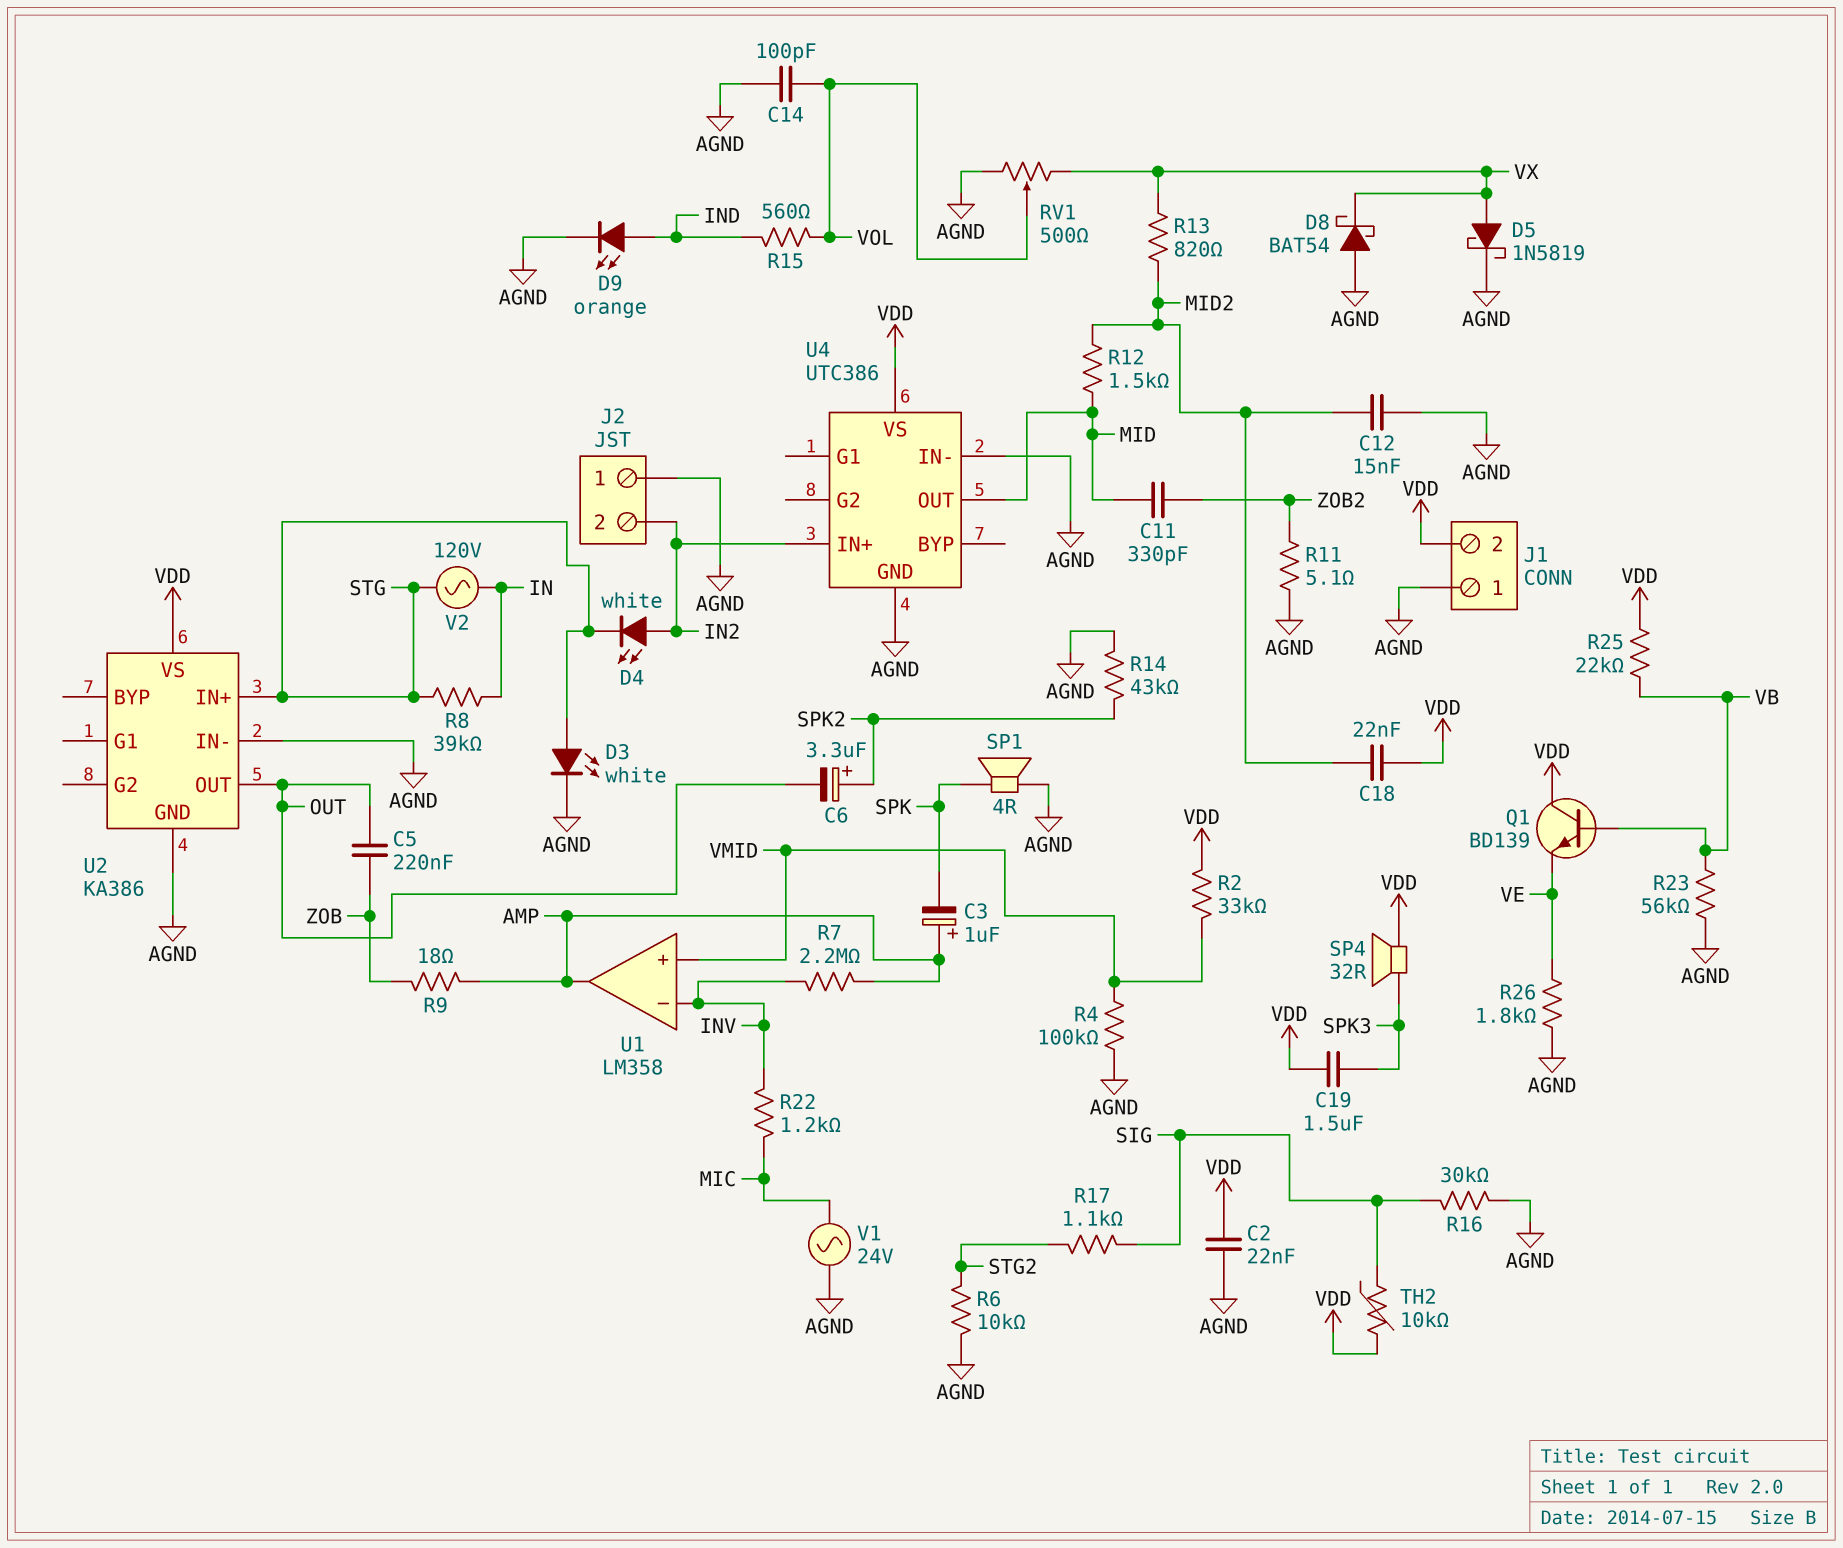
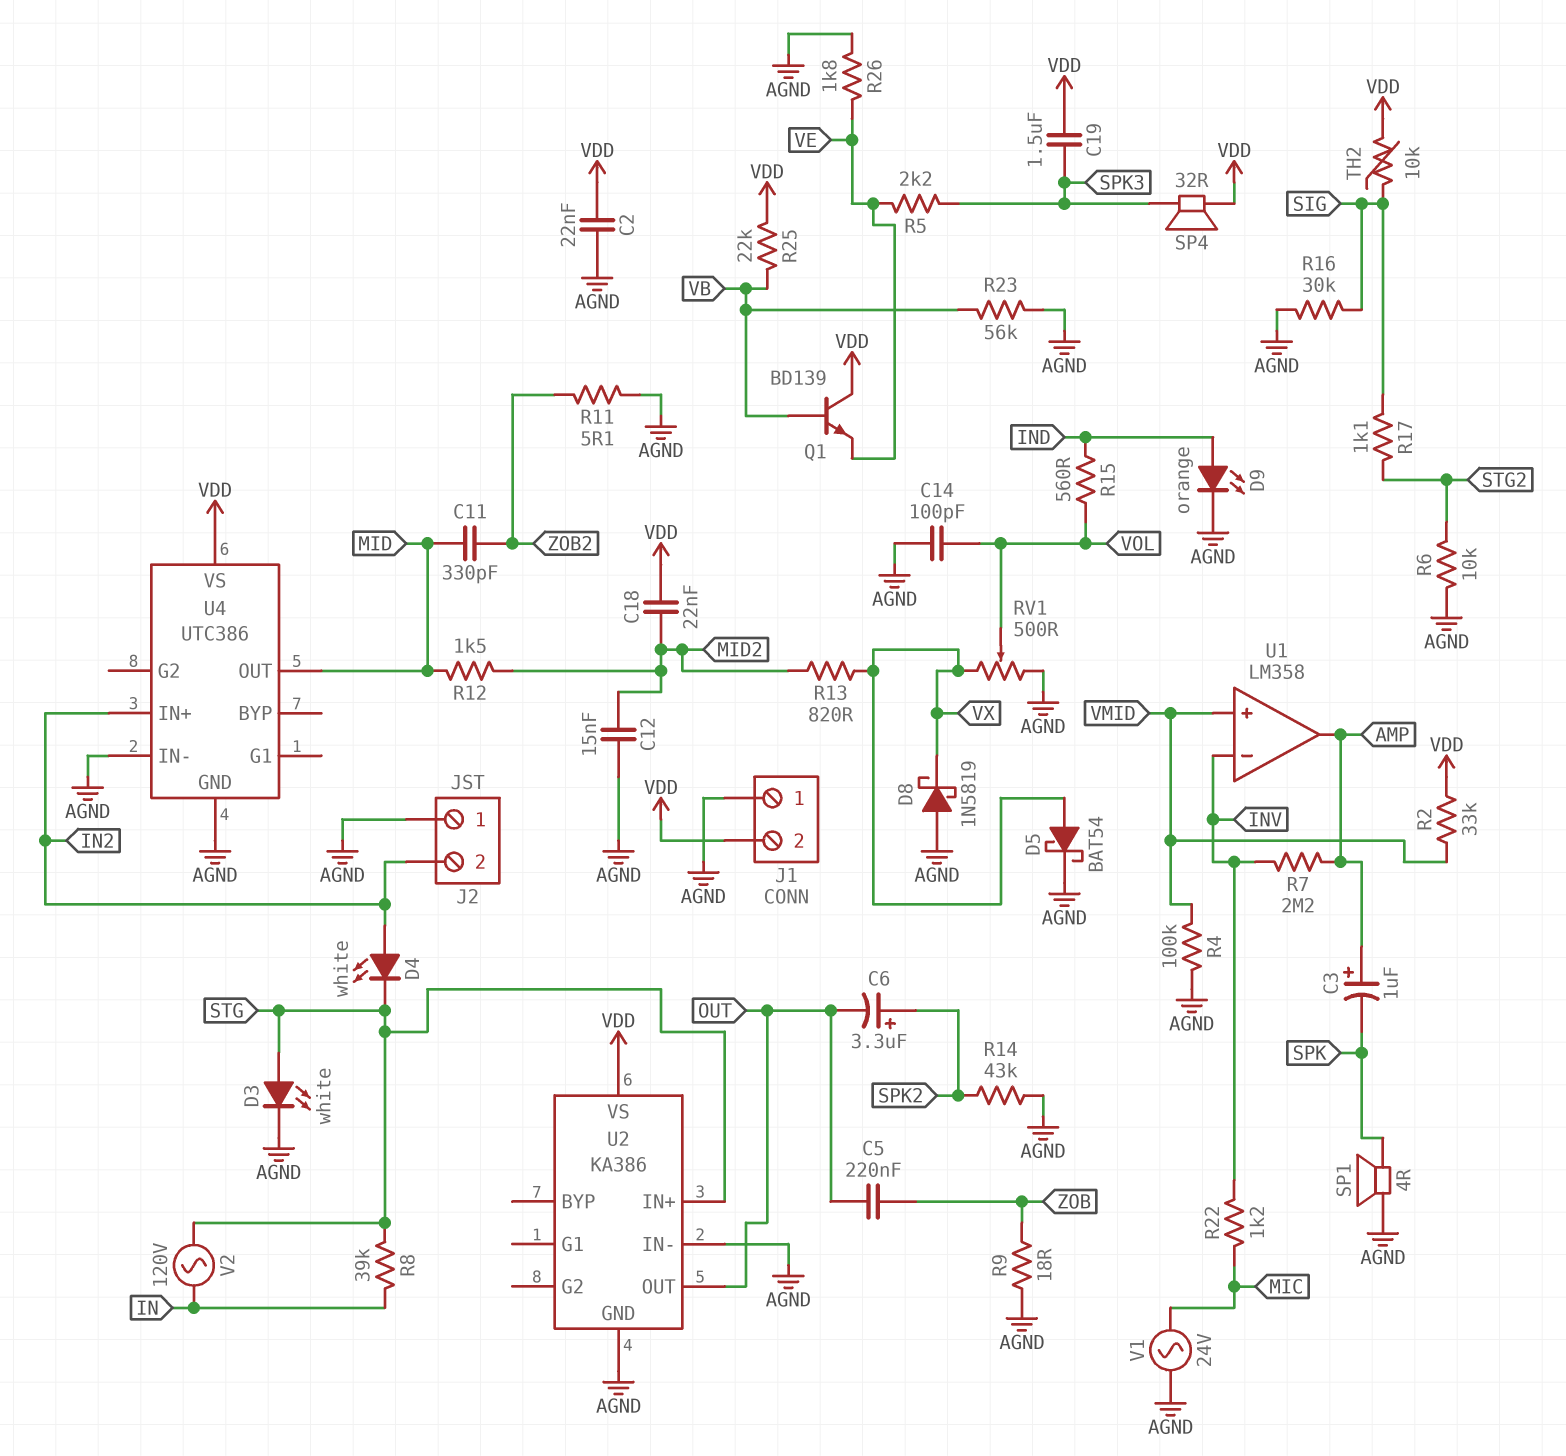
D5: schottky 1N5819 (A VX, K AGND) -> schottky BAT54 (A VX, K AGND)
D8: schottky BAT54 (A AGND, K VX) -> schottky 1N5819 (A AGND, K VX)
R5: none -> 2.2k (SPK3, VE)
R9: 18 (AMP, ZOB) -> 18 (AGND, ZOB)

